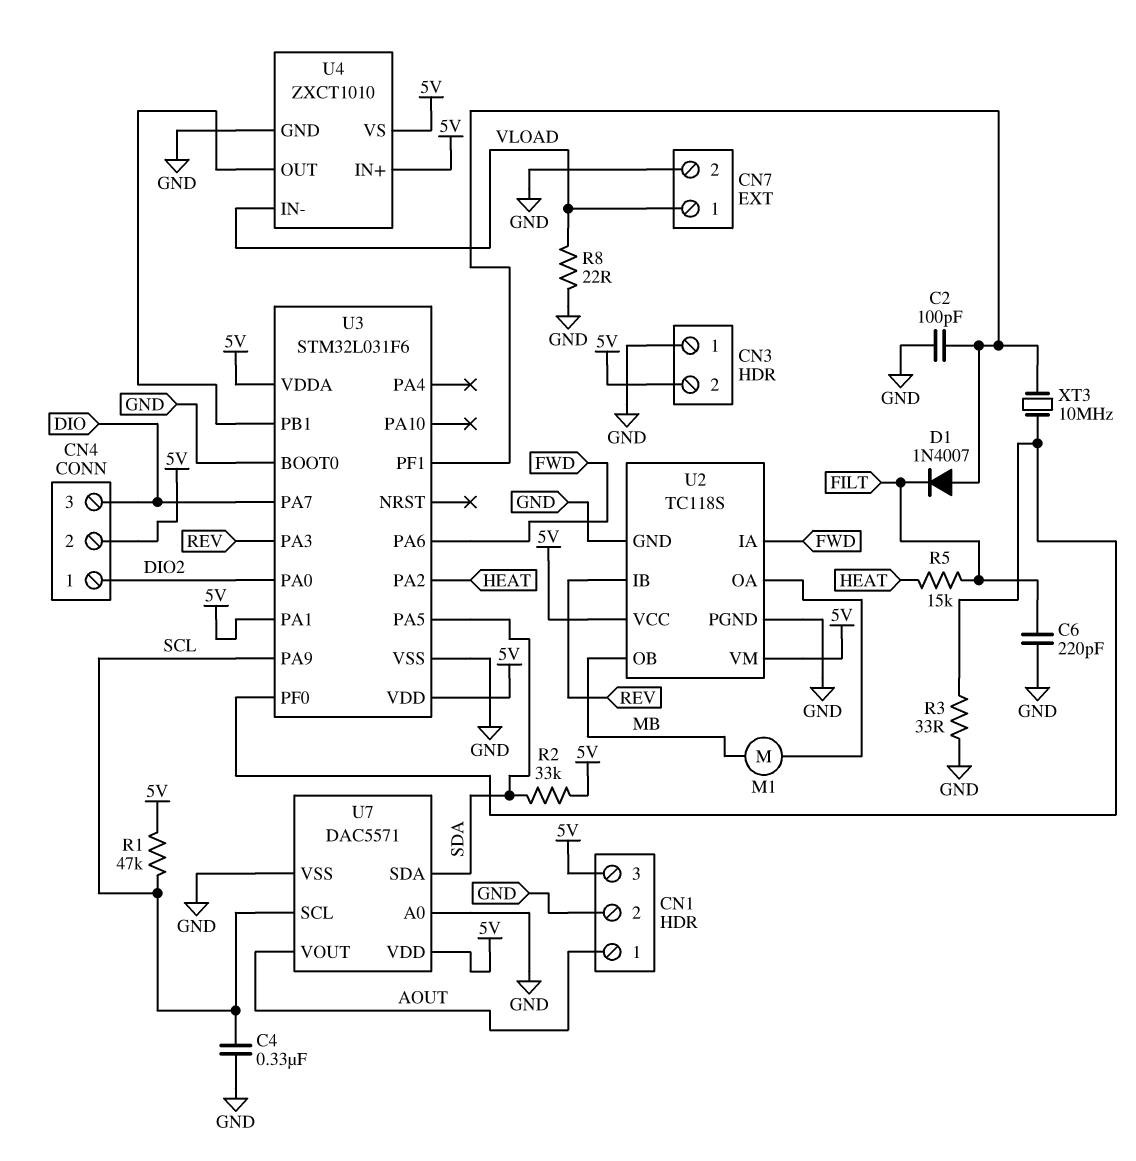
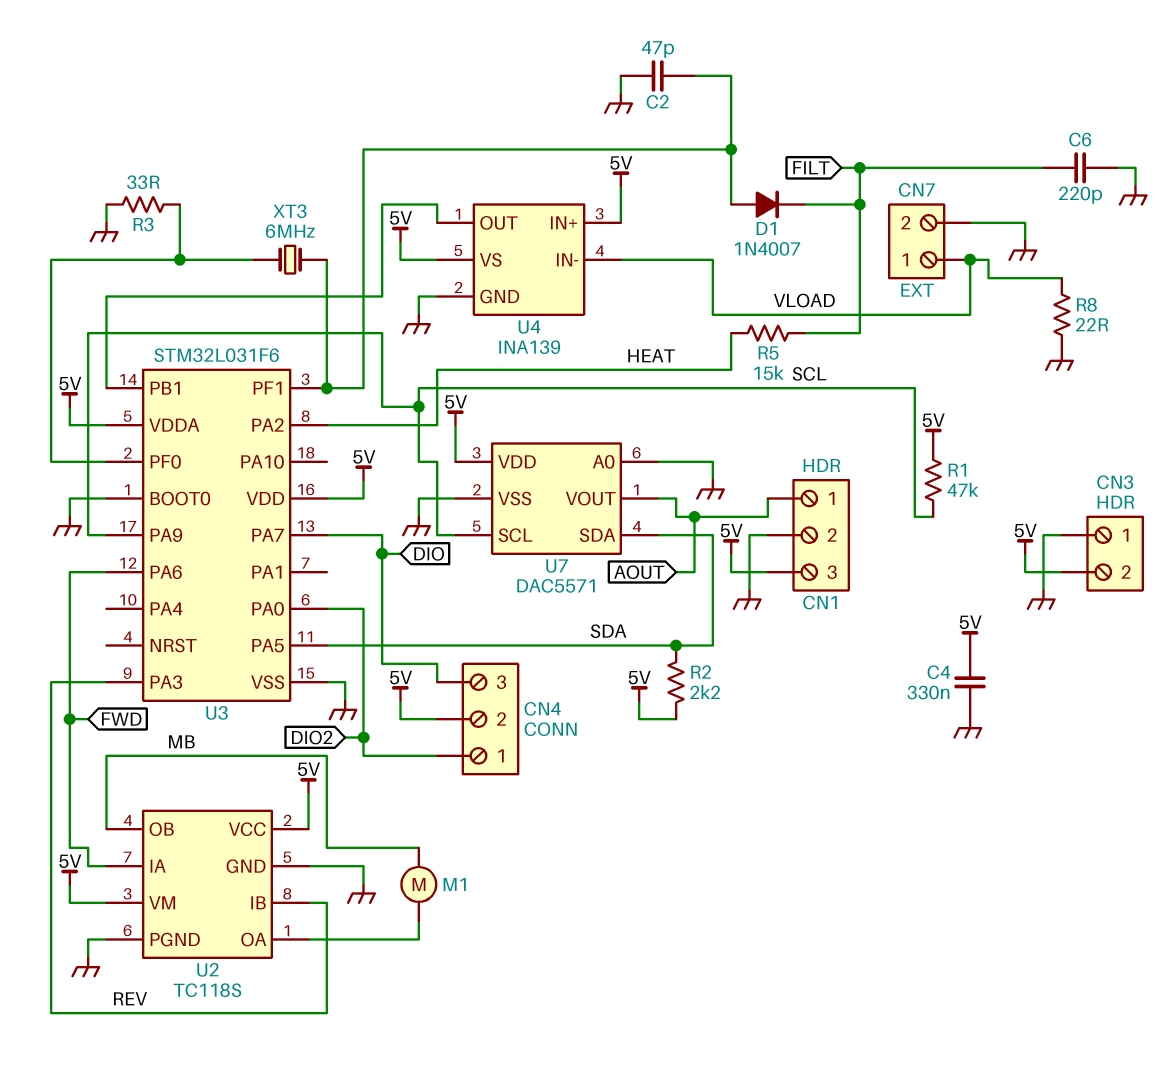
C2: 100pF (GND, U3/PF1) -> 47pF (GND, U3/PF1)
C4: 330nF (GND, SCL) -> 330nF (5V, GND)
R2: 33k (5V, SDA) -> 2.2k (5V, SDA)
U3 pin PA1: 5V -> none
U4: ZXCT1010 -> INA139
XT3: 10MHz (U3/PF0, U3/PF1) -> 6MHz (U3/PF0, U3/PF1)

